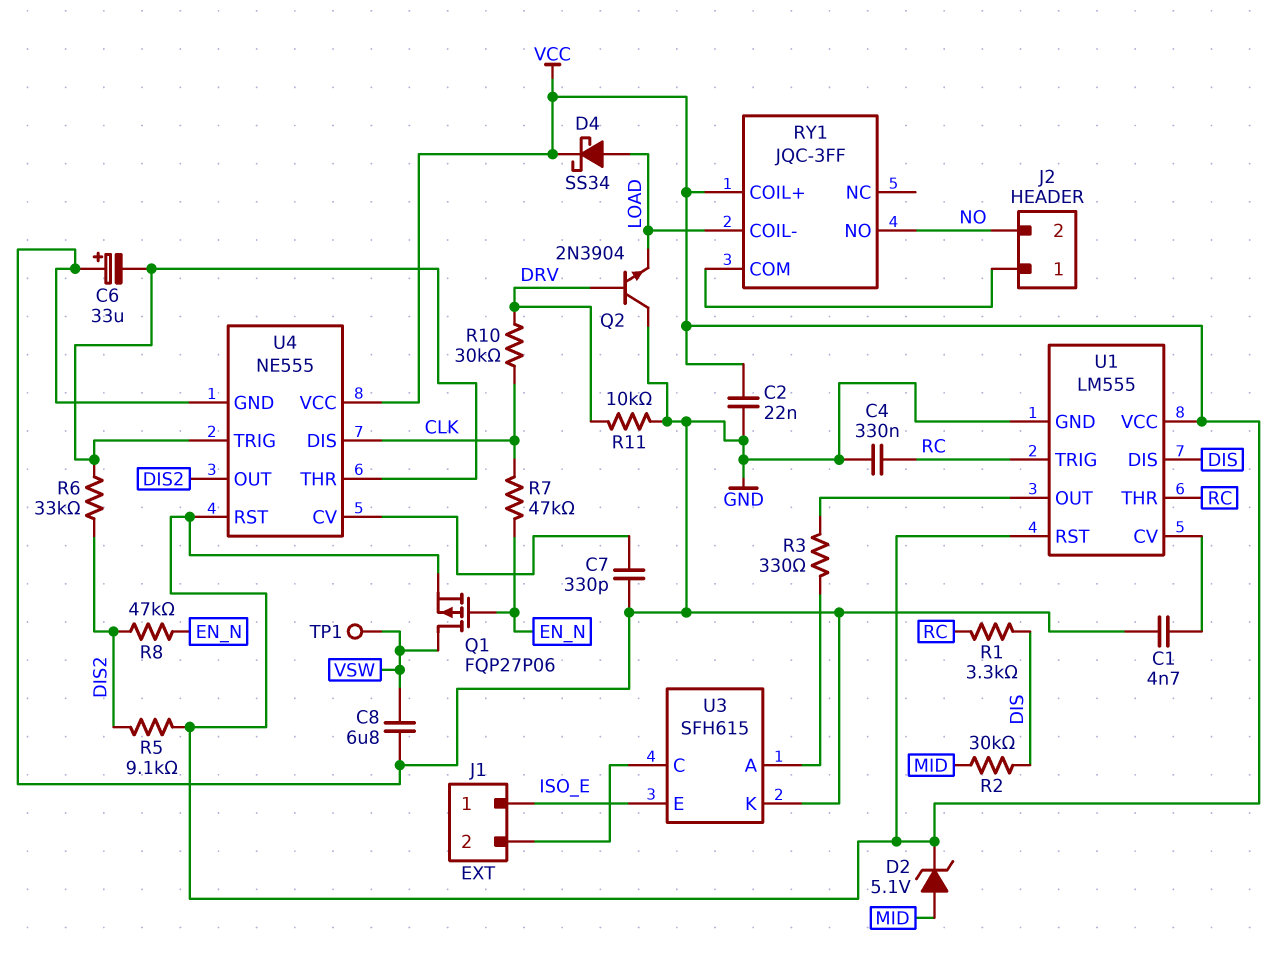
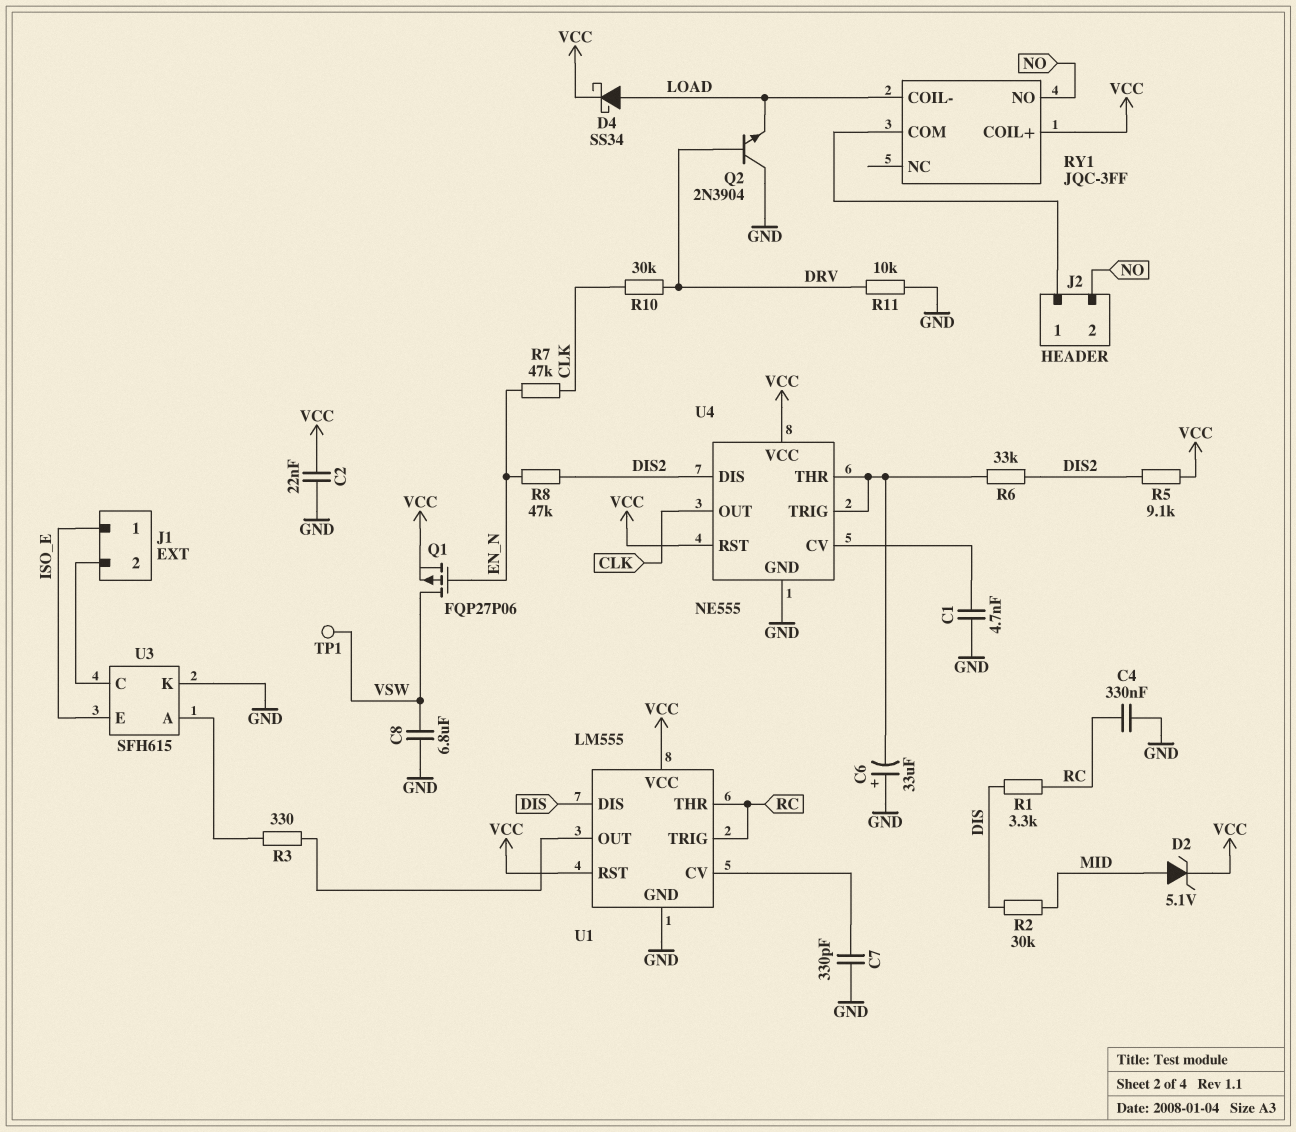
C1: 4.7nF (GND, U1/CV) -> 4.7nF (GND, U4/CV)
C7: 330pF (GND, U4/CV) -> 330pF (GND, U1/CV)
U4 pin DIS: CLK -> DIS2
U4 pin OUT: DIS2 -> CLK

